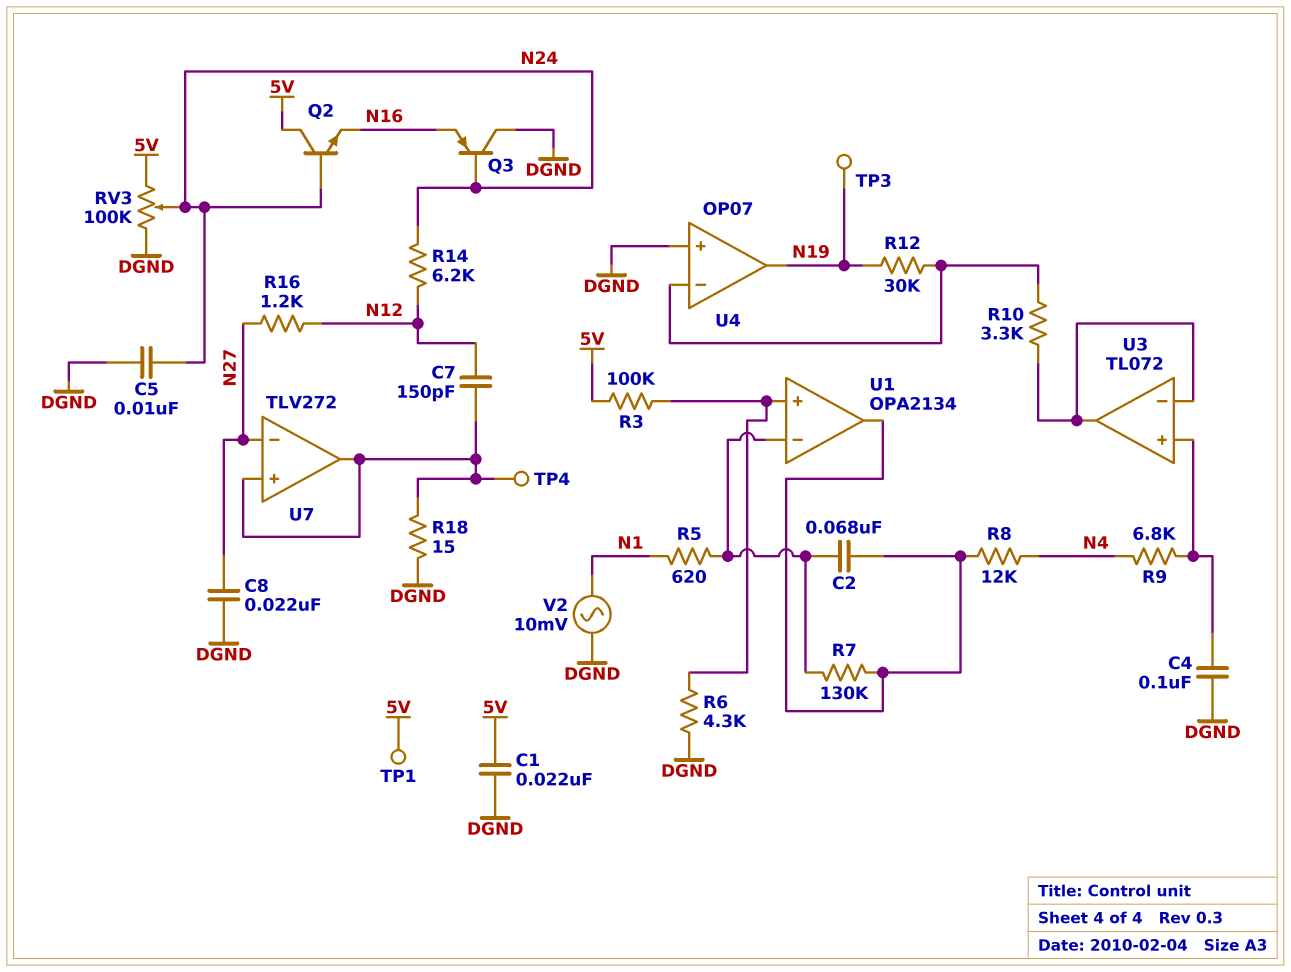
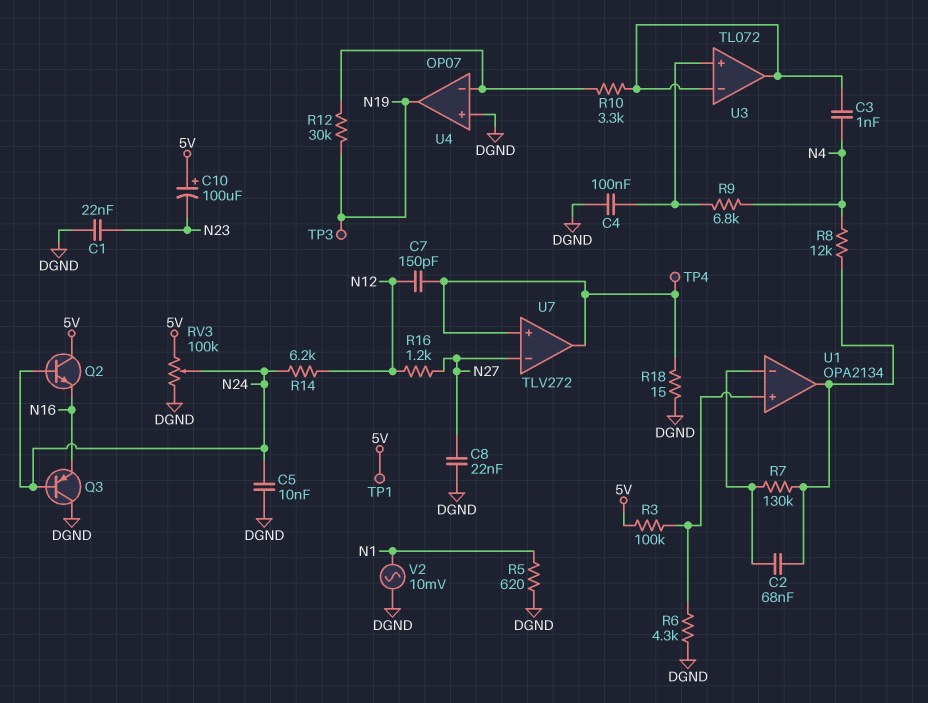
C1: 22nF (5V, DGND) -> 22nF (DGND, N23)
C3: none -> 1nF (N4, U3/in-)
C10: none -> 100uF (plus 5V, minus N23)
R5: 620 (N1, U1/in-) -> 620 (DGND, N1)

